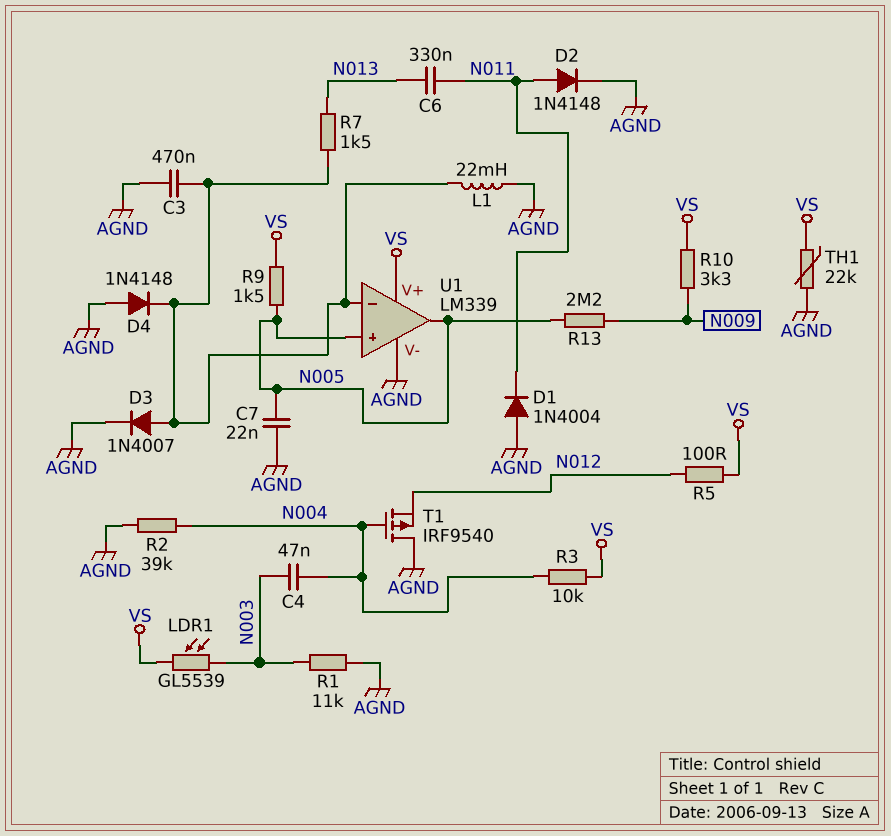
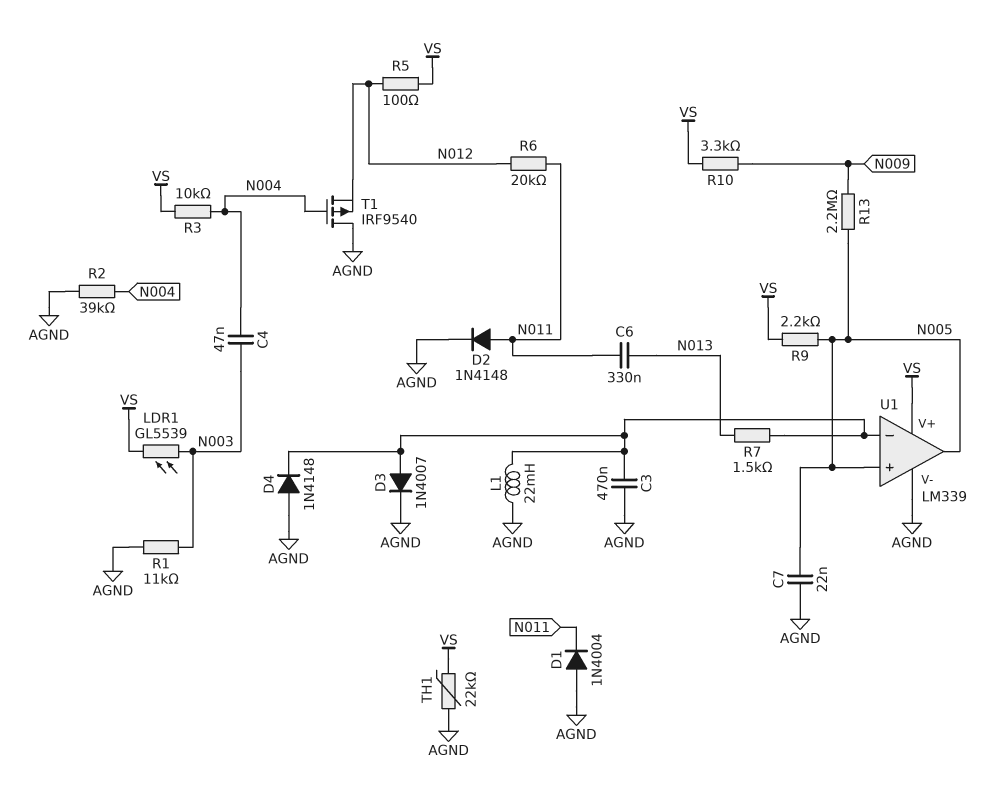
R6: none -> 20k (N011, N012)
R9: 1.5k (N005, VS) -> 2.2k (N005, VS)

